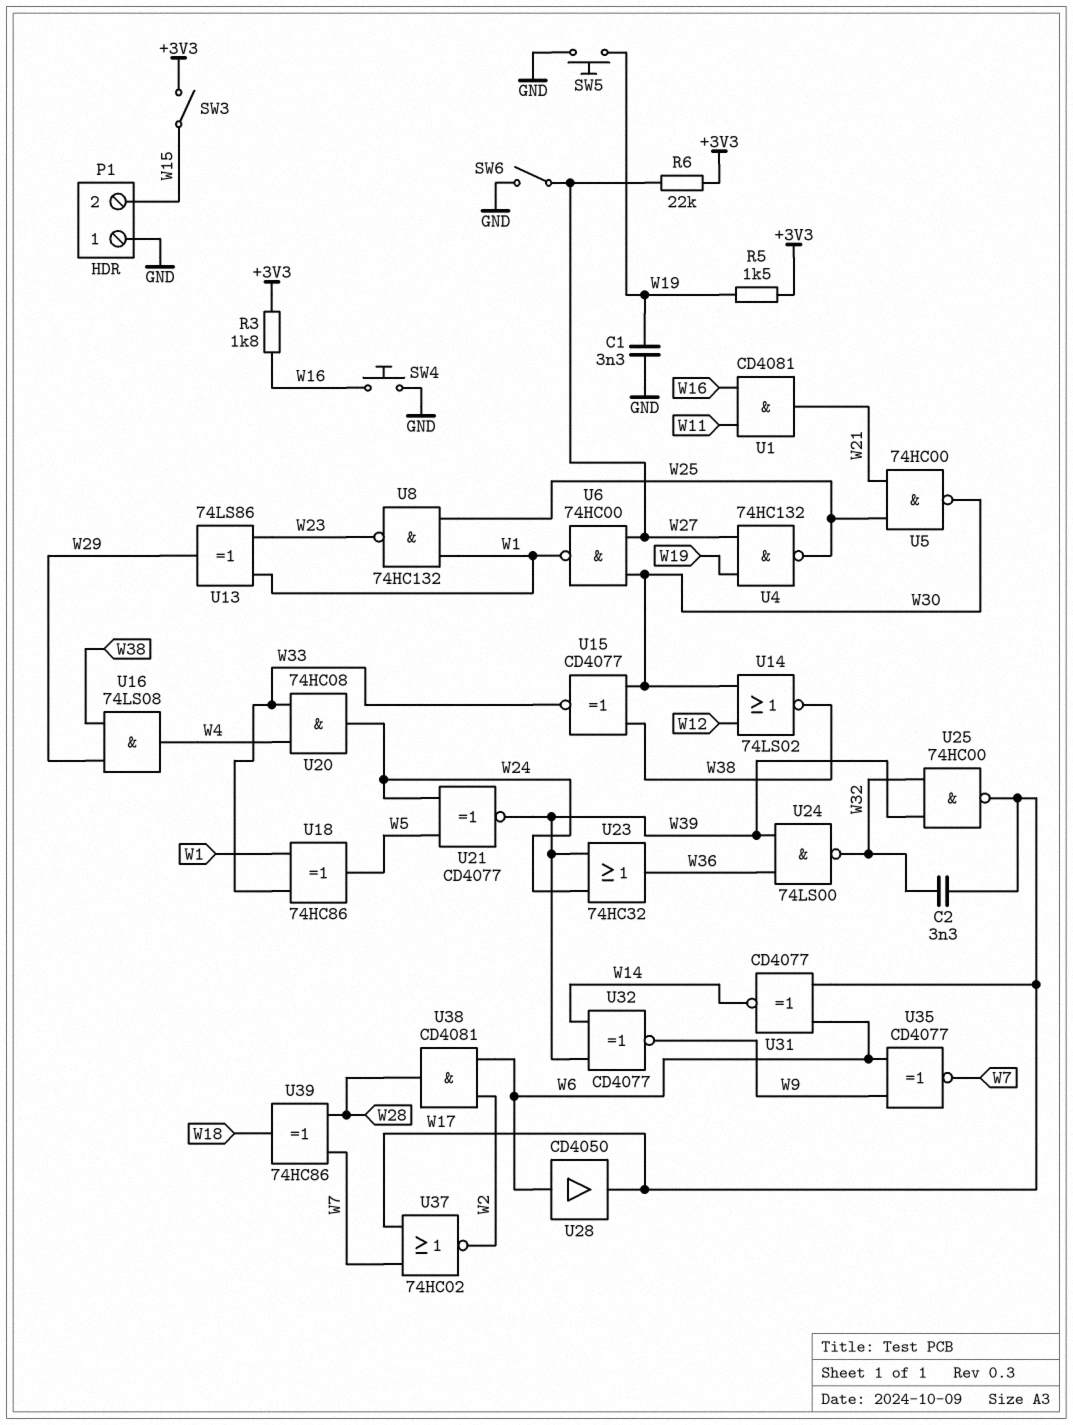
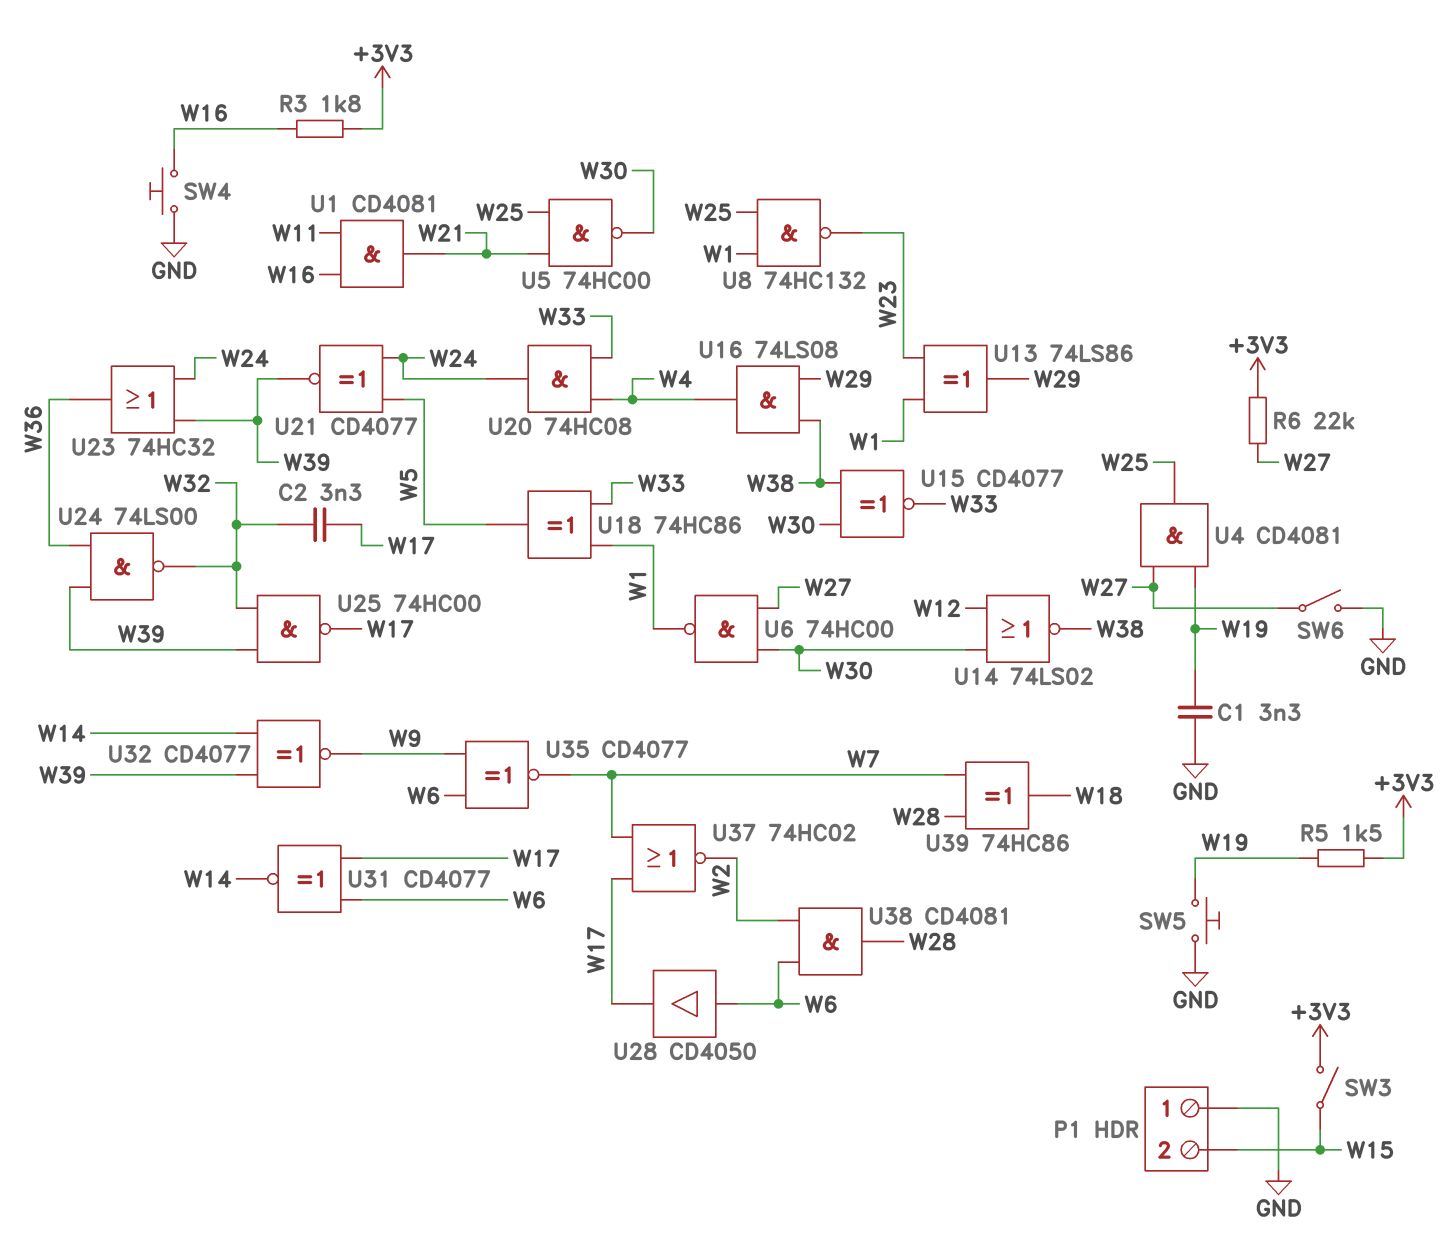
U4: NAND 74HC132 (in W19, in W27, out W25) -> AND CD4081 (in W19, in W27, out W25)

